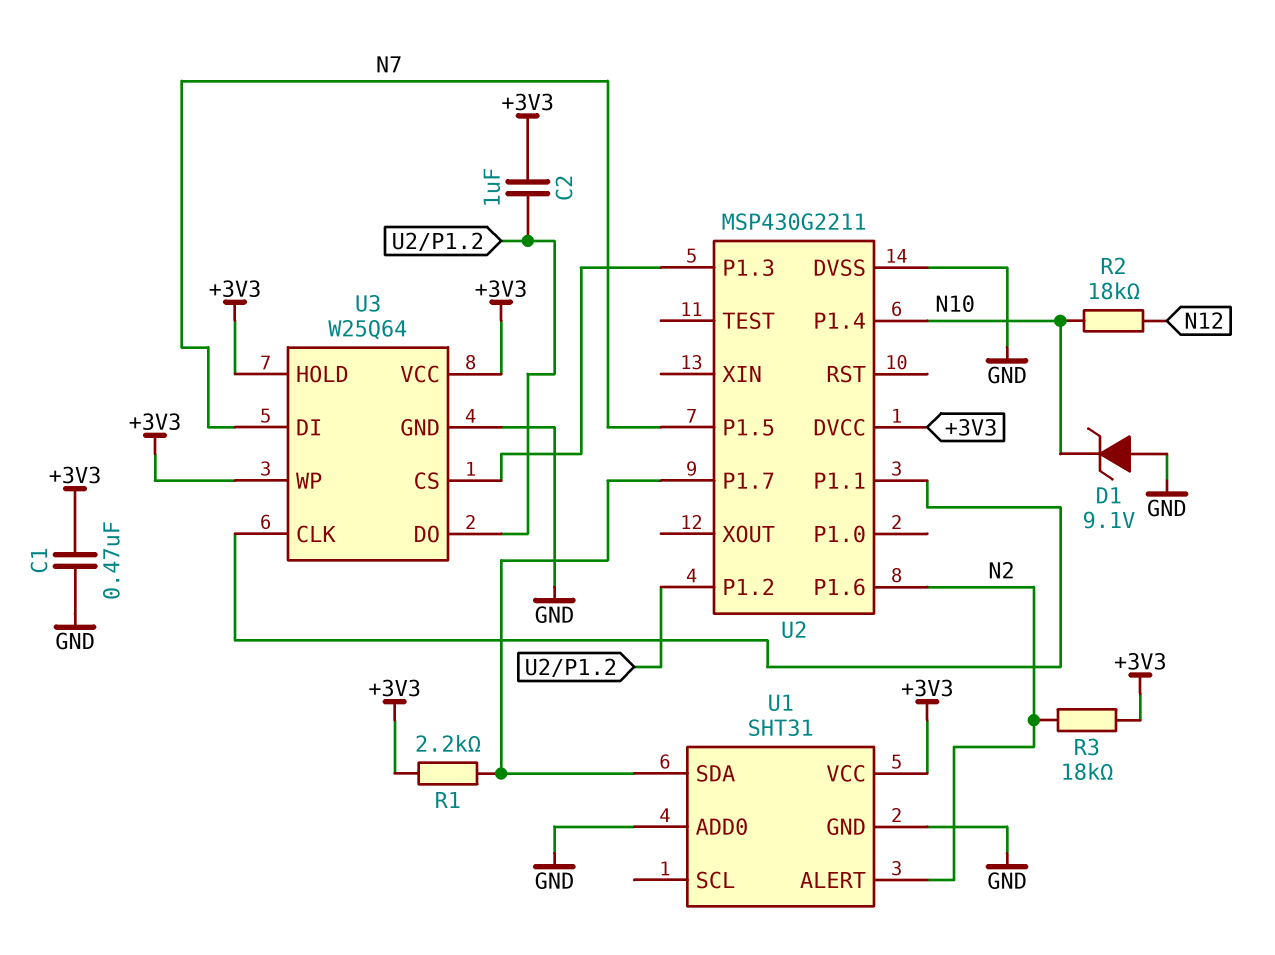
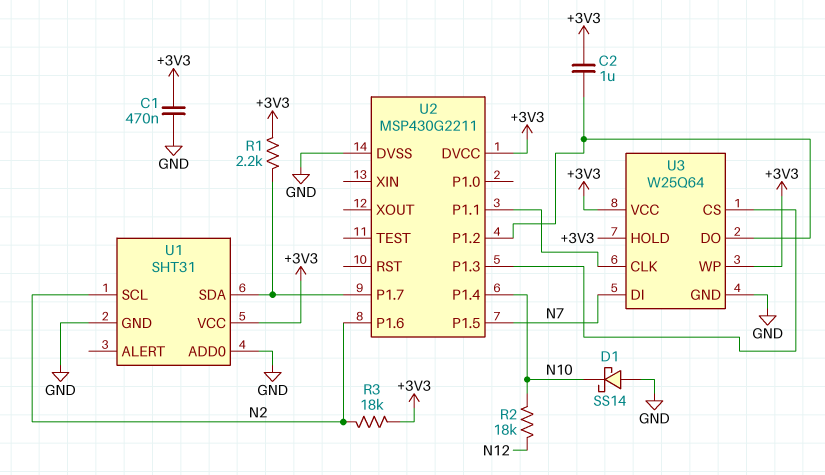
D1: zener 9.1V (A GND, K N10) -> schottky SS14 (A GND, K N10)
U1 pin ALERT: N2 -> none
U1 pin SCL: none -> N2

